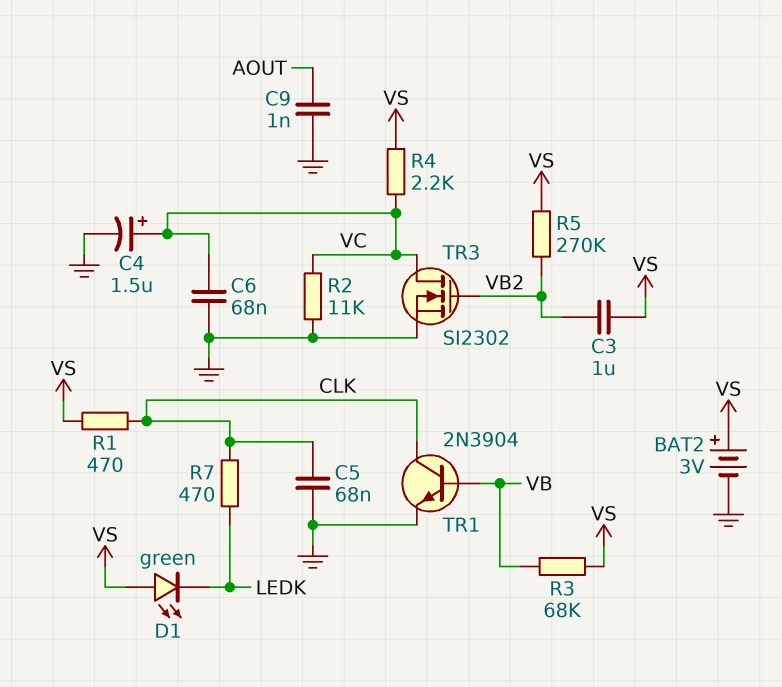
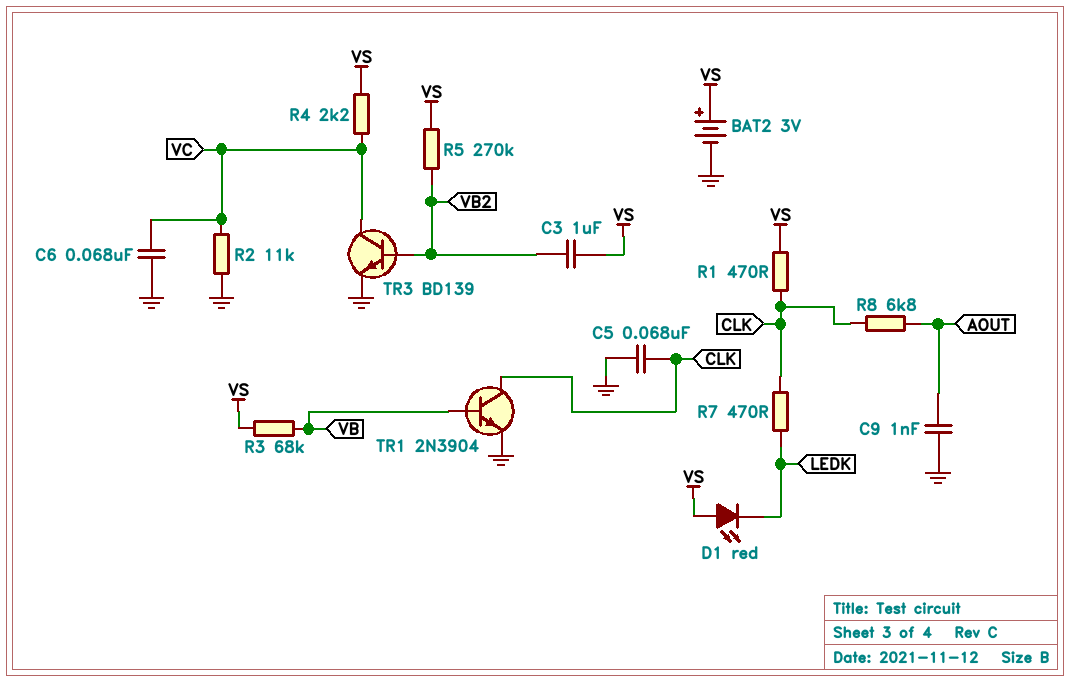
C4: 1.5uF (plus VC, minus GND) -> none
D1: LED green (A VS, K LEDK) -> LED red (A VS, K LEDK)
R8: none -> 6.8k (AOUT, CLK)
TR3: NMOS SI2302 (G VB2, D VC, S GND) -> NPN BD139 (B VB2, C VC, E GND)

